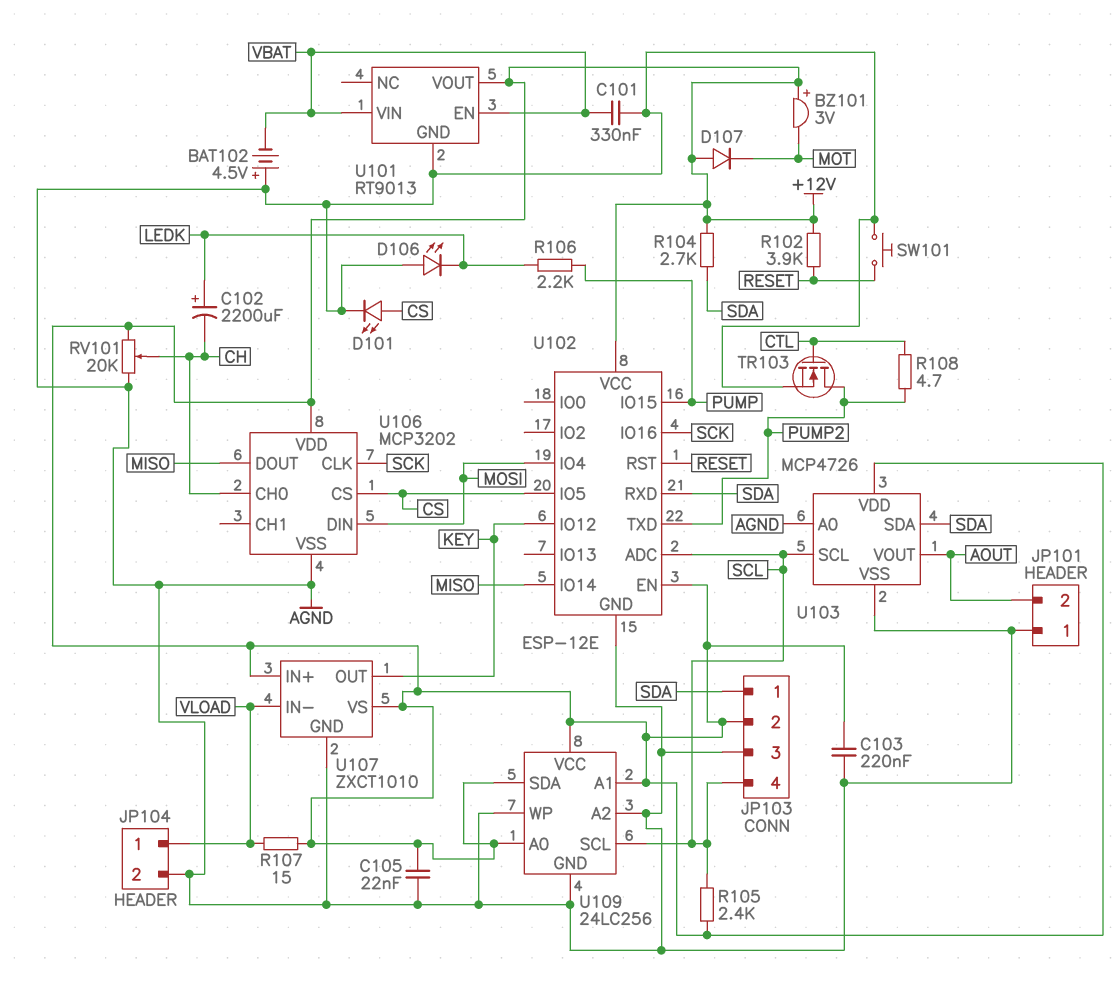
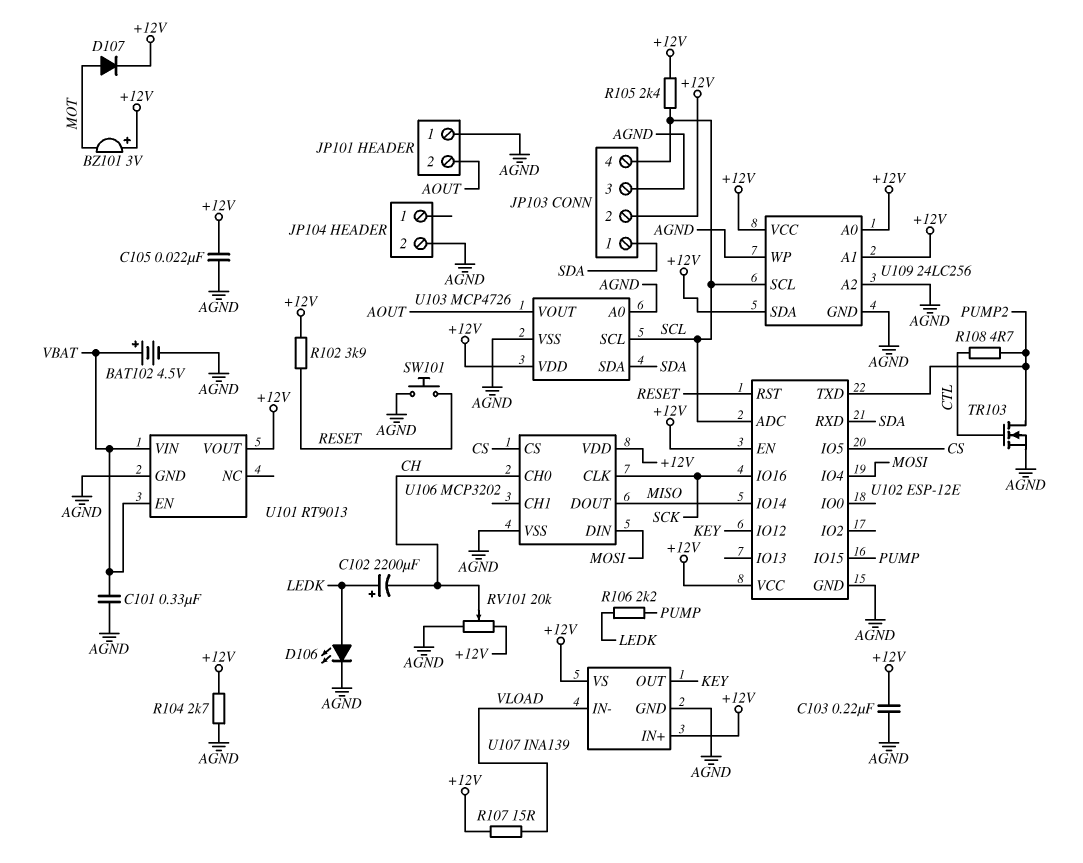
BAT102: 4.5V (plus AGND, minus VBAT) -> 4.5V (plus VBAT, minus AGND)
D101: LED (A CS, K AGND) -> none
D106: LED (A AGND, K LEDK) -> LED (A LEDK, K AGND)
D107: diode (A +12V, K MOT) -> diode (A MOT, K +12V)
JP104 pin 1: VLOAD -> none
R104: 2.7k (+12V, SDA) -> 2.7k (+12V, AGND)
U107: ZXCT1010 -> INA139

